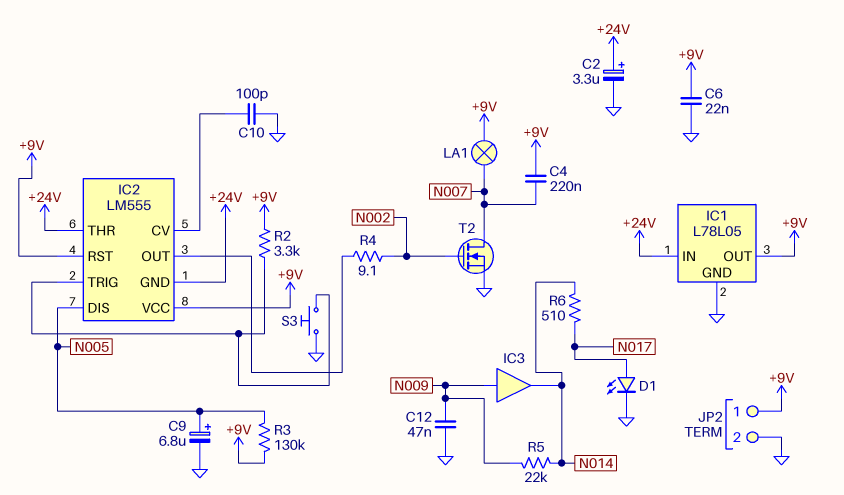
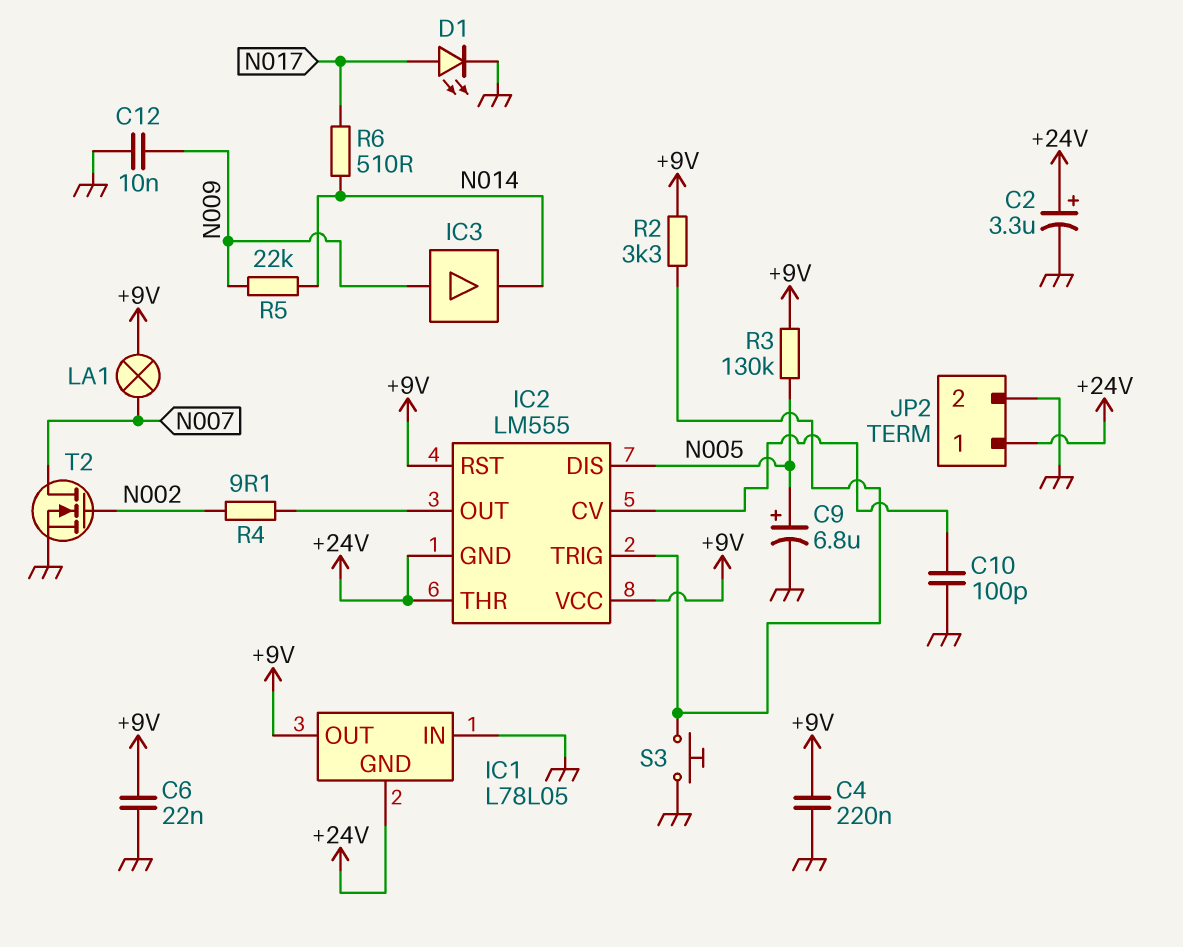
C4: 220nF (+9V, N007) -> 220nF (+9V, GND)
C12: 47nF (GND, N009) -> 10nF (GND, N009)
IC1 pin GND: GND -> +24V
IC1 pin IN: +24V -> GND
JP2 pin 1: +9V -> +24V

